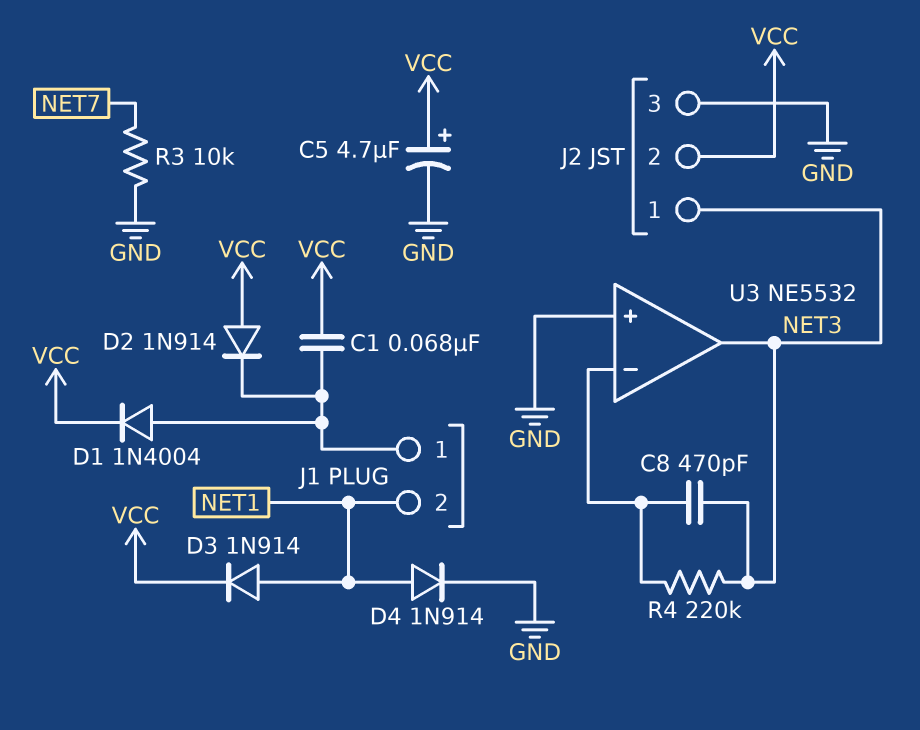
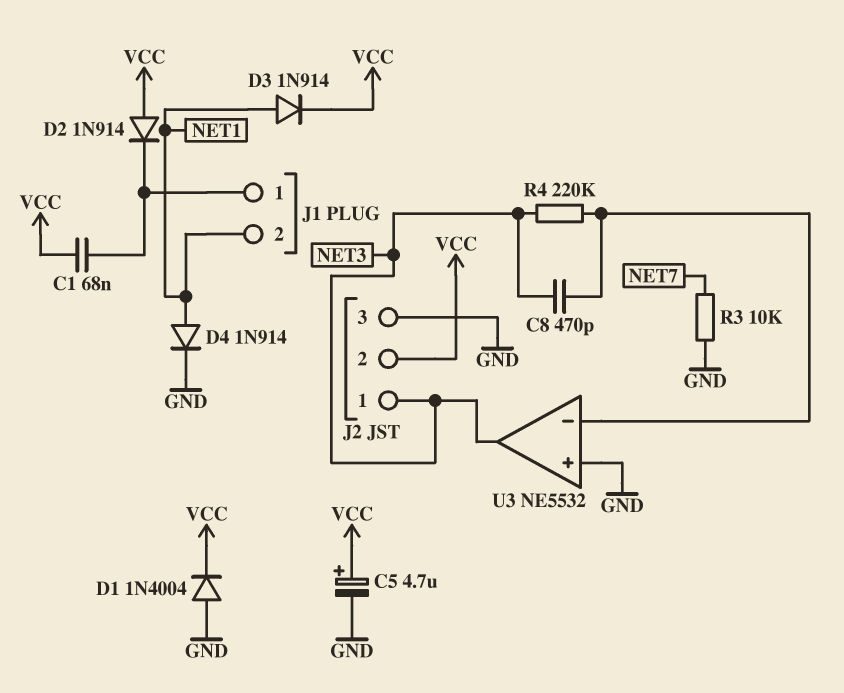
D1: diode 1N4004 (A J1/1, K VCC) -> diode 1N4004 (A GND, K VCC)

